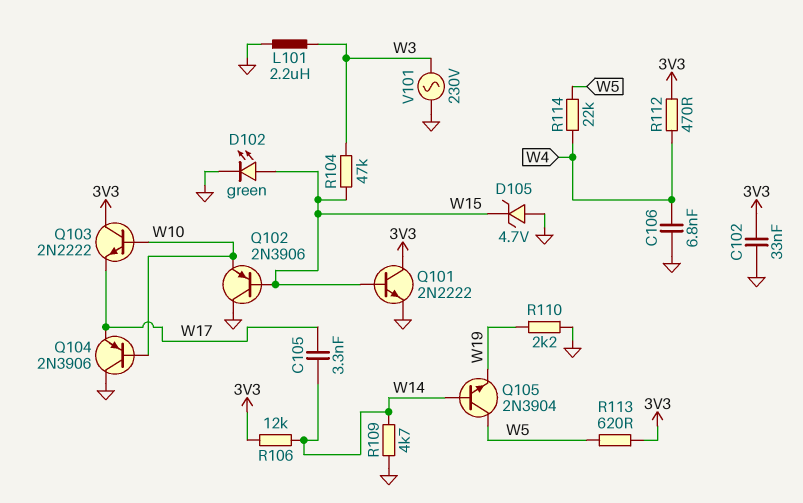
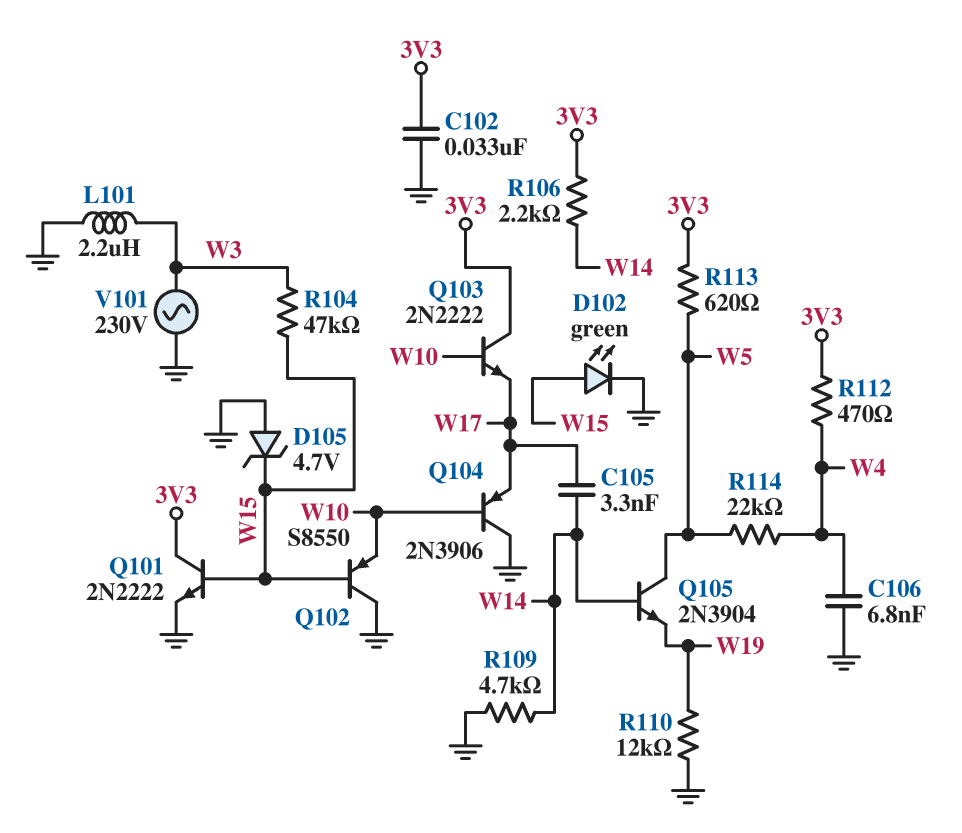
Q102: PNP 2N3906 (B W15, C GND, E W10) -> PNP S8550 (B W15, C GND, E W10)
R106: 12k (3V3, W14) -> 2.2k (3V3, W14)
R110: 2.2k (GND, W19) -> 12k (GND, W19)

